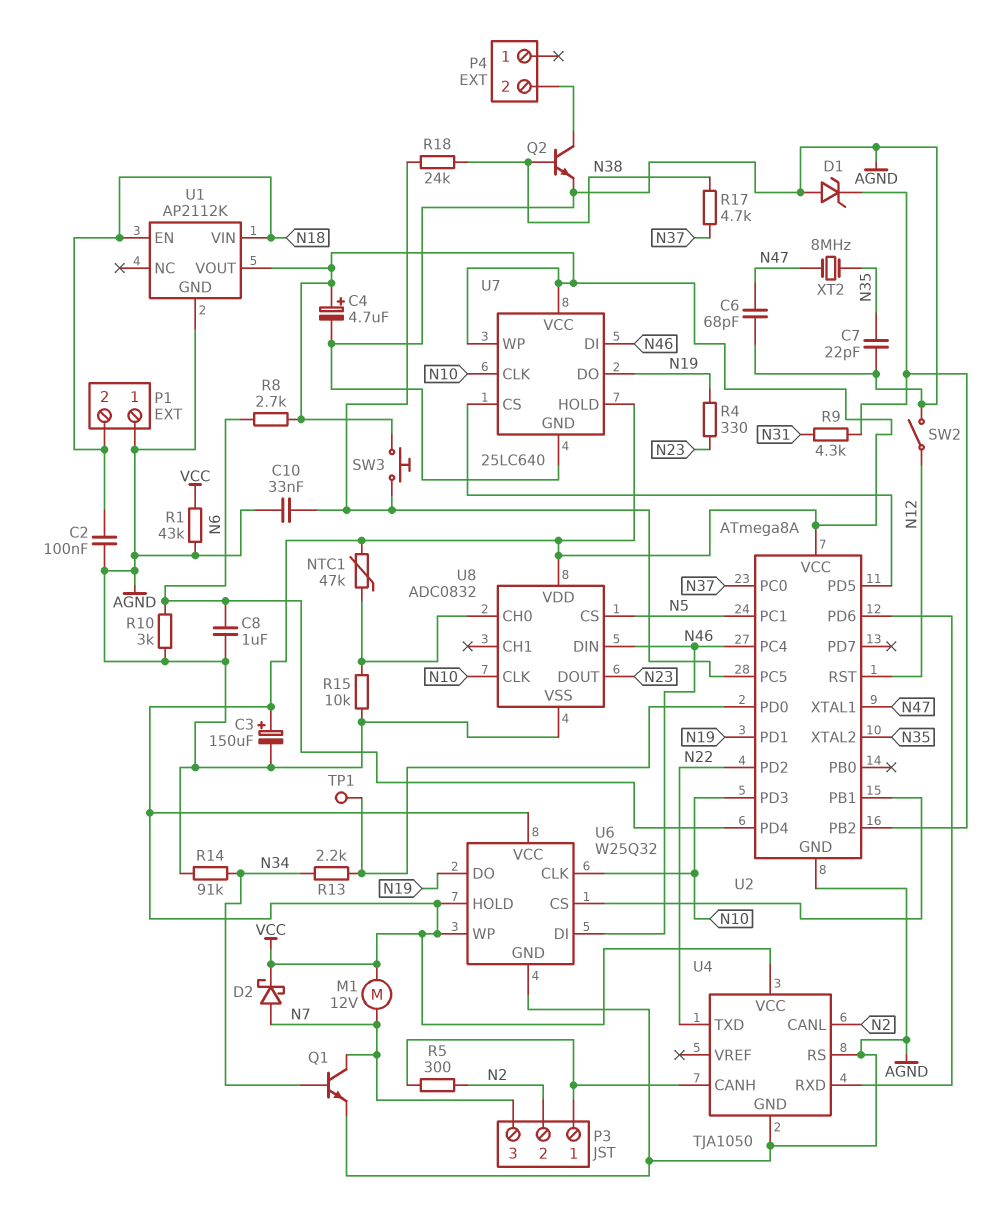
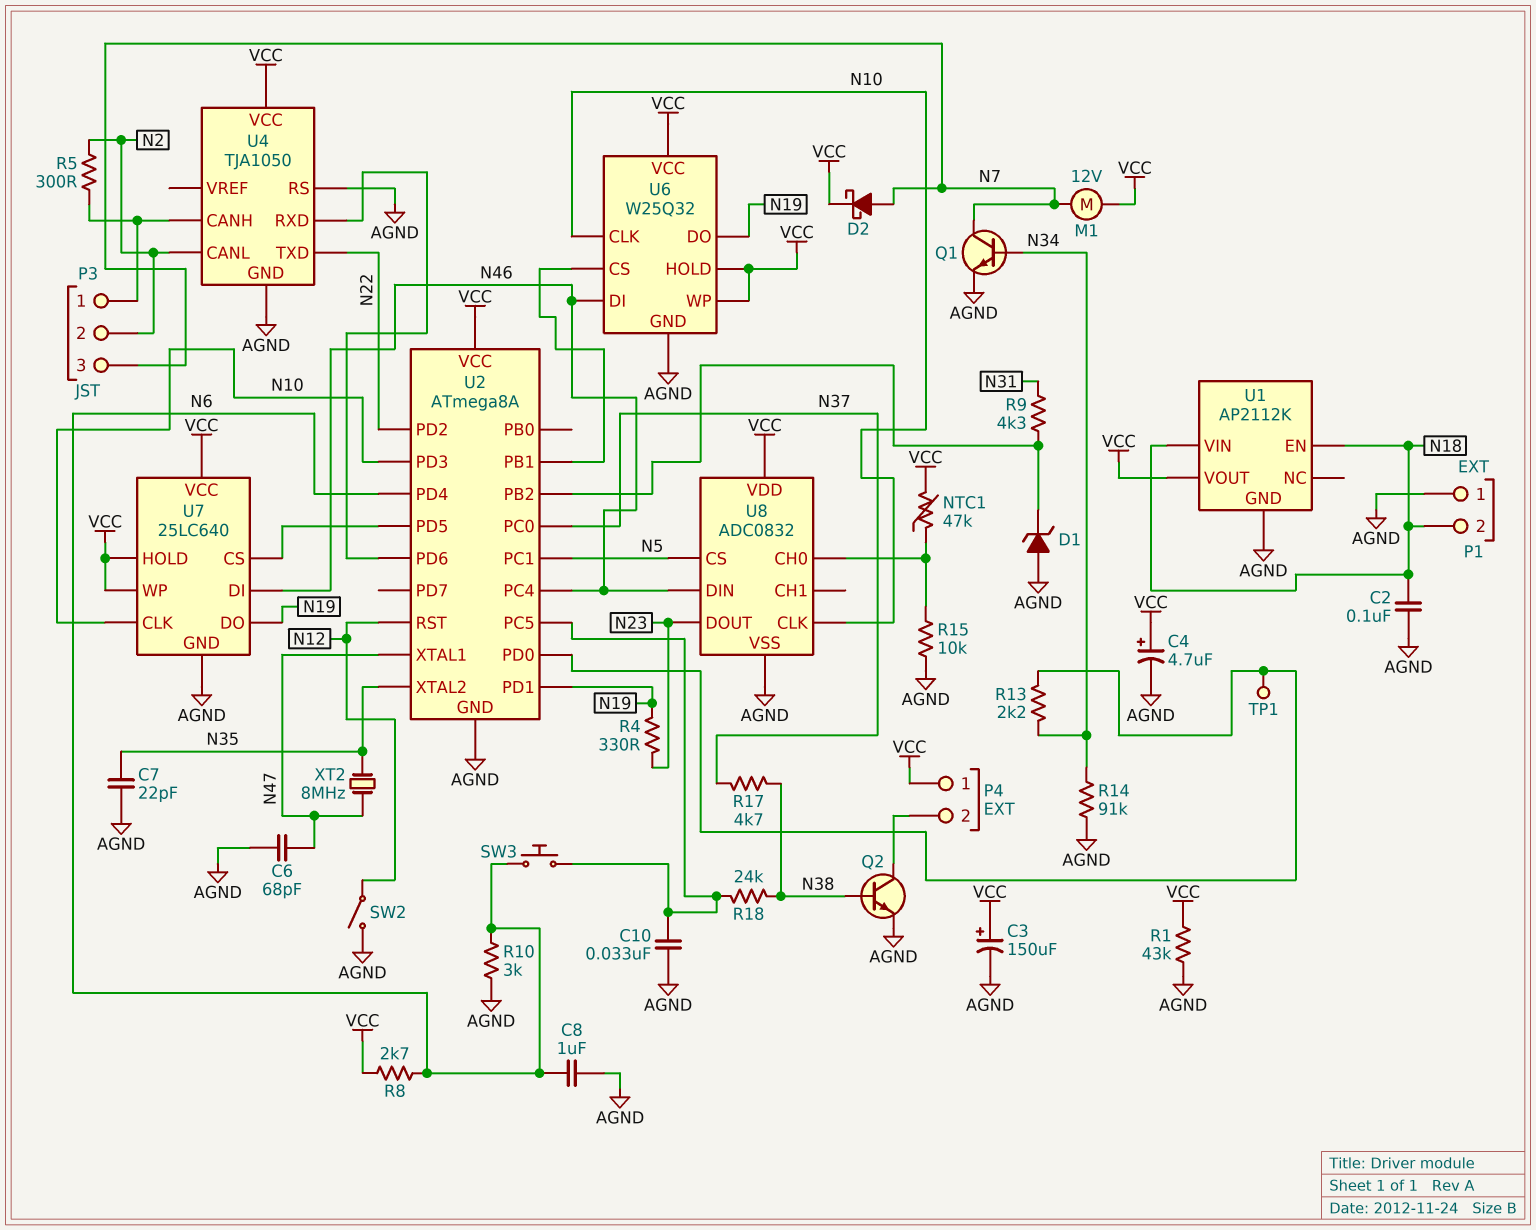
P4 pin 1: none -> VCC
SW3: button (U2/PC5, VCC) -> button (N6, U2/PC5)

